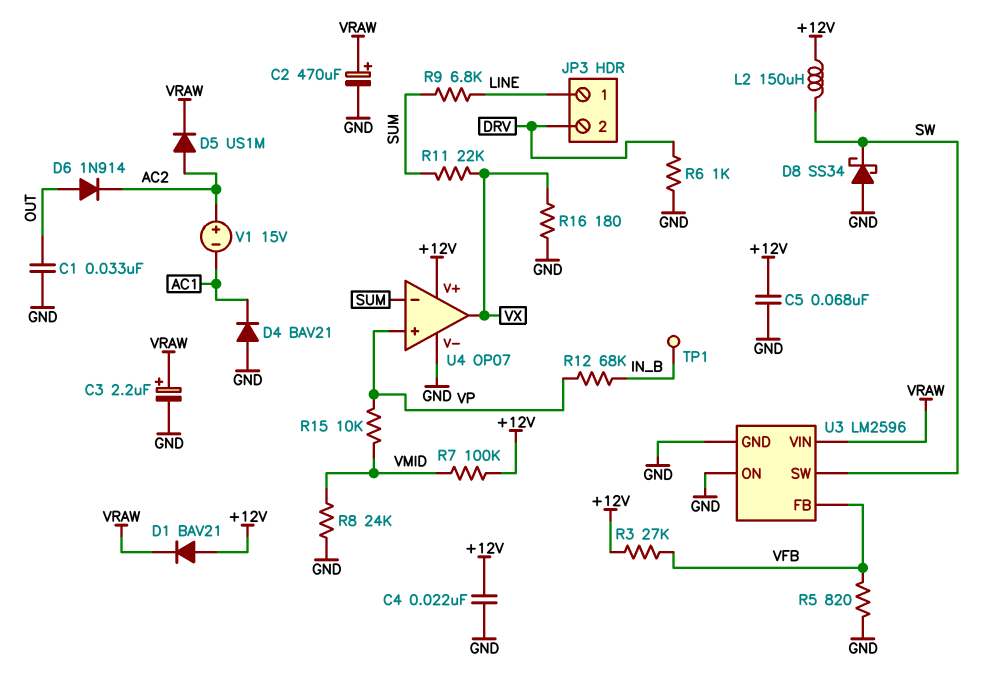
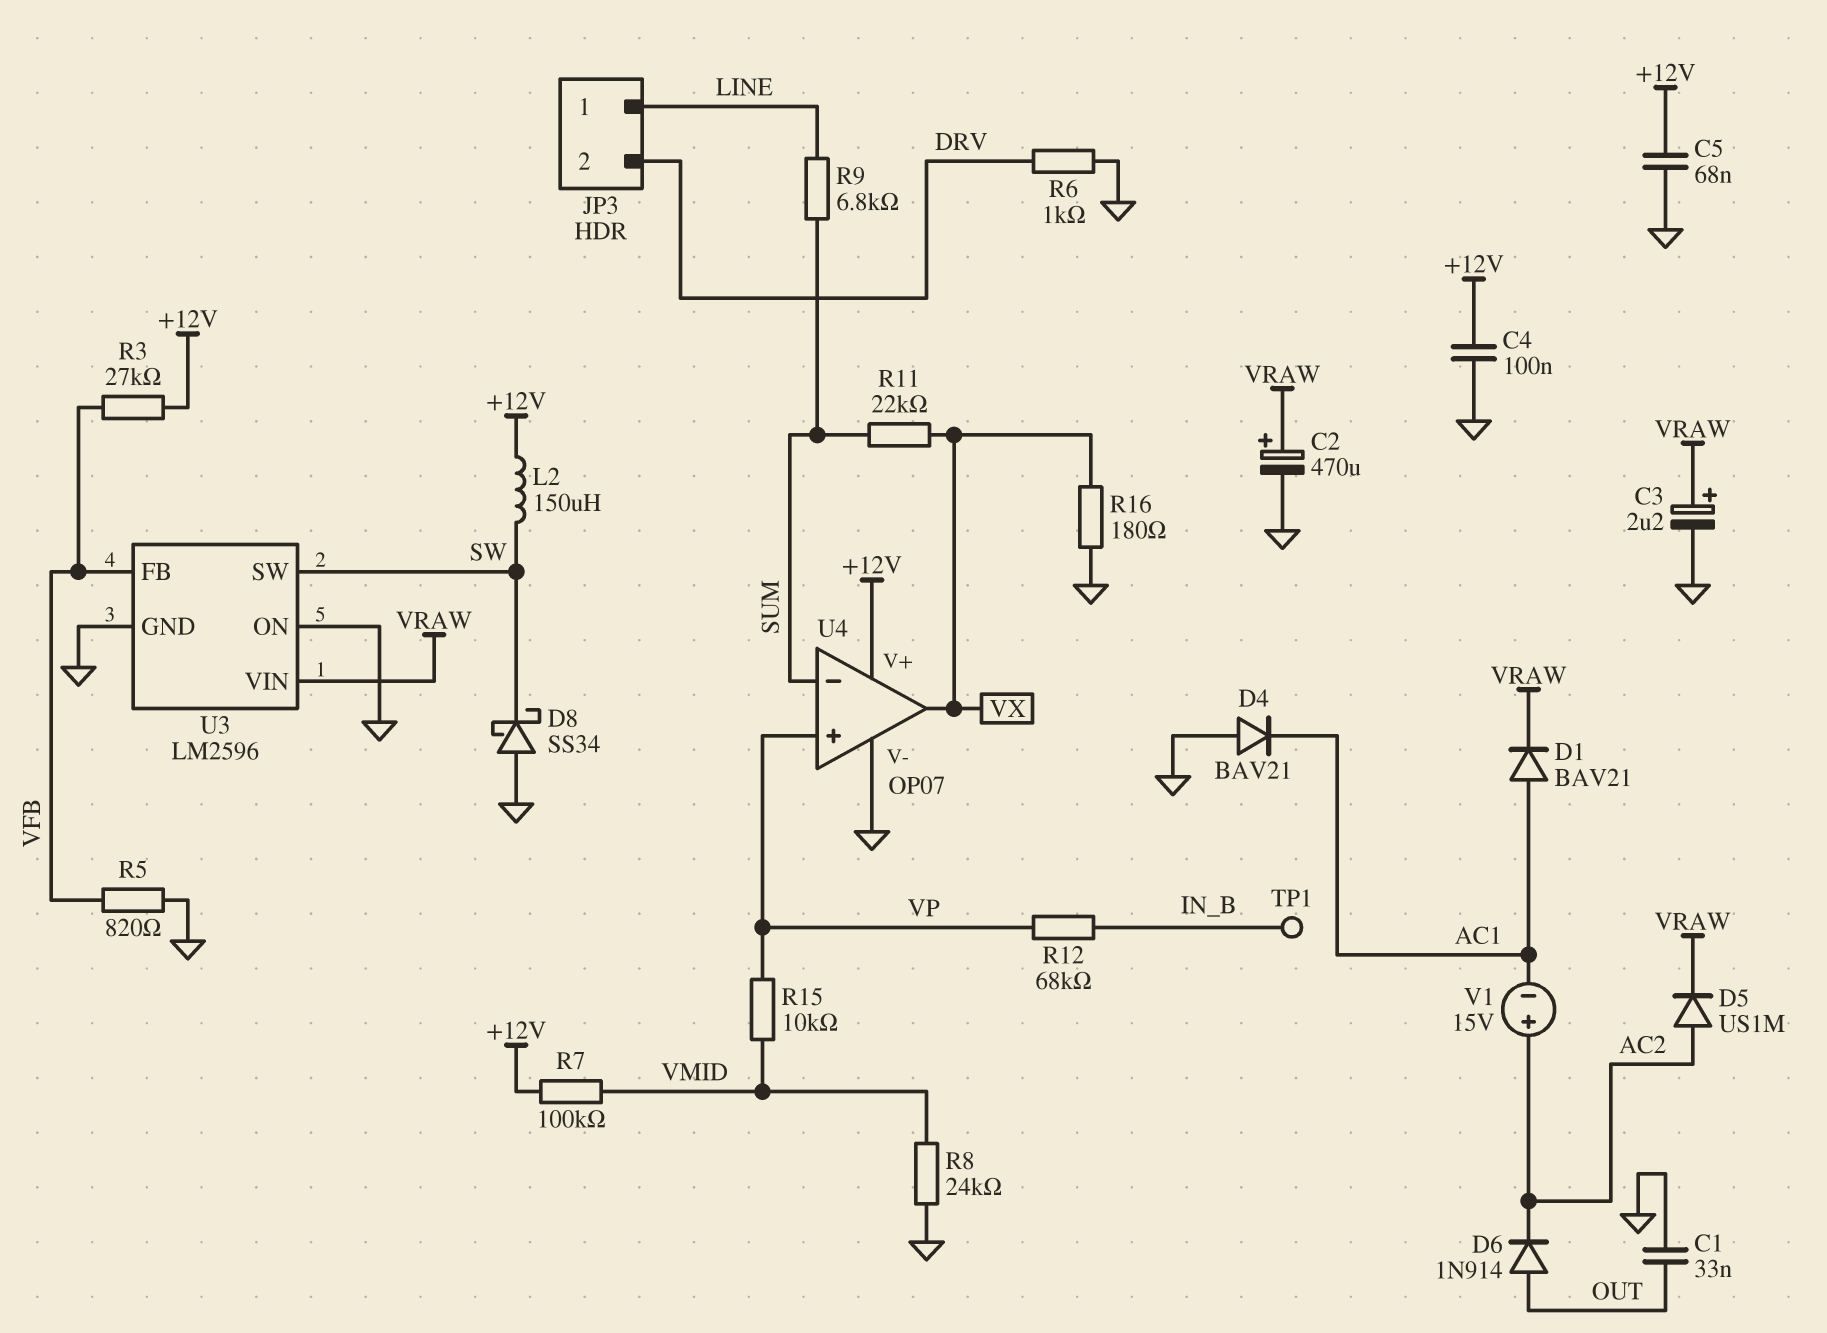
C4: 22nF (+12V, GND) -> 100nF (+12V, GND)
D1: diode BAV21 (A +12V, K VRAW) -> diode BAV21 (A AC1, K VRAW)

